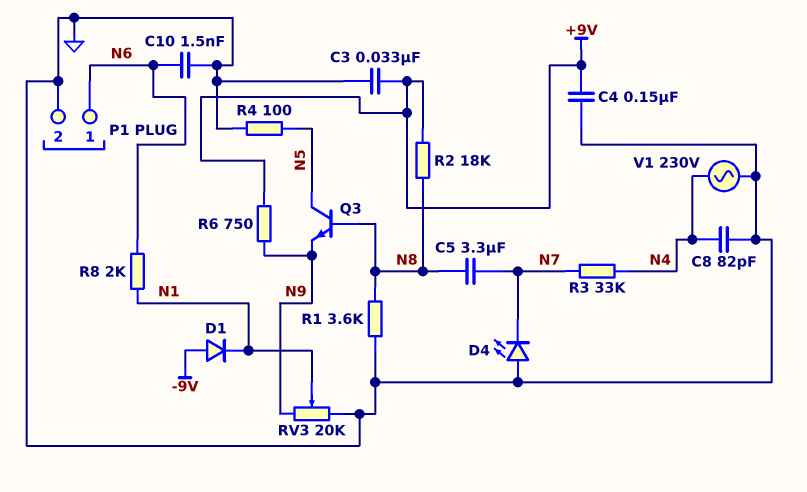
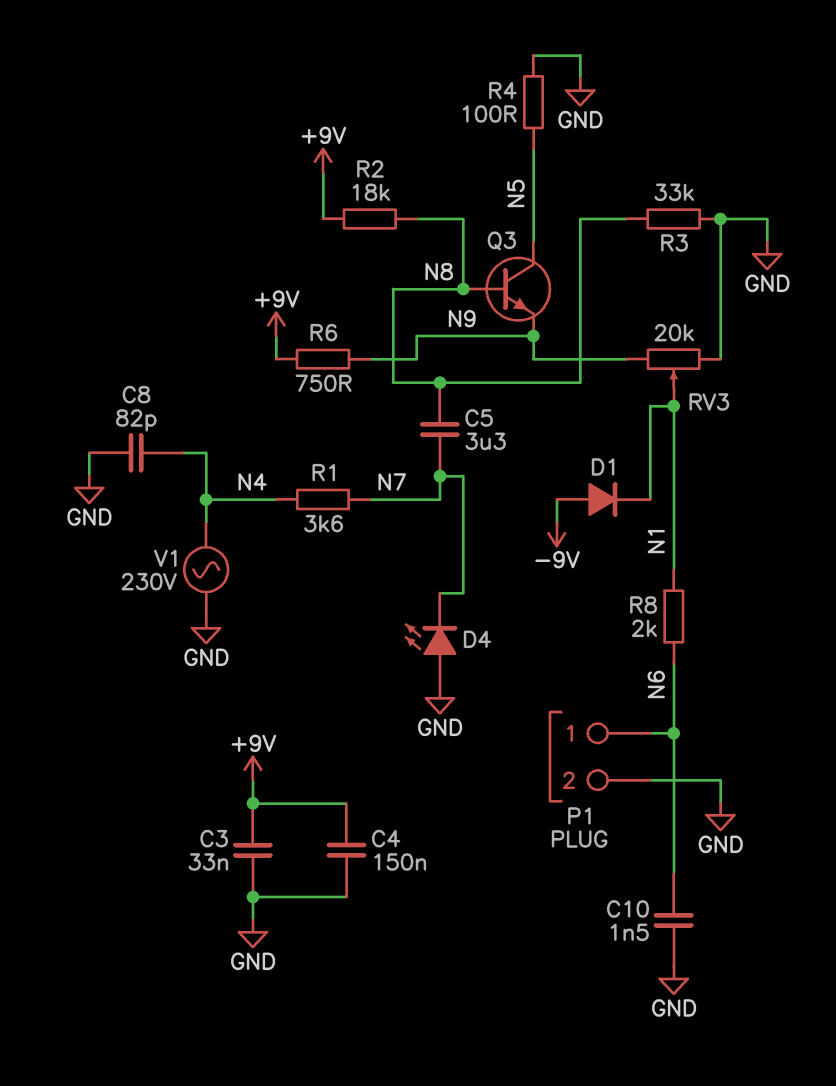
R1: 3.6k (GND, N8) -> 3.6k (N4, N7)
R3: 33k (N4, N7) -> 33k (GND, N8)

